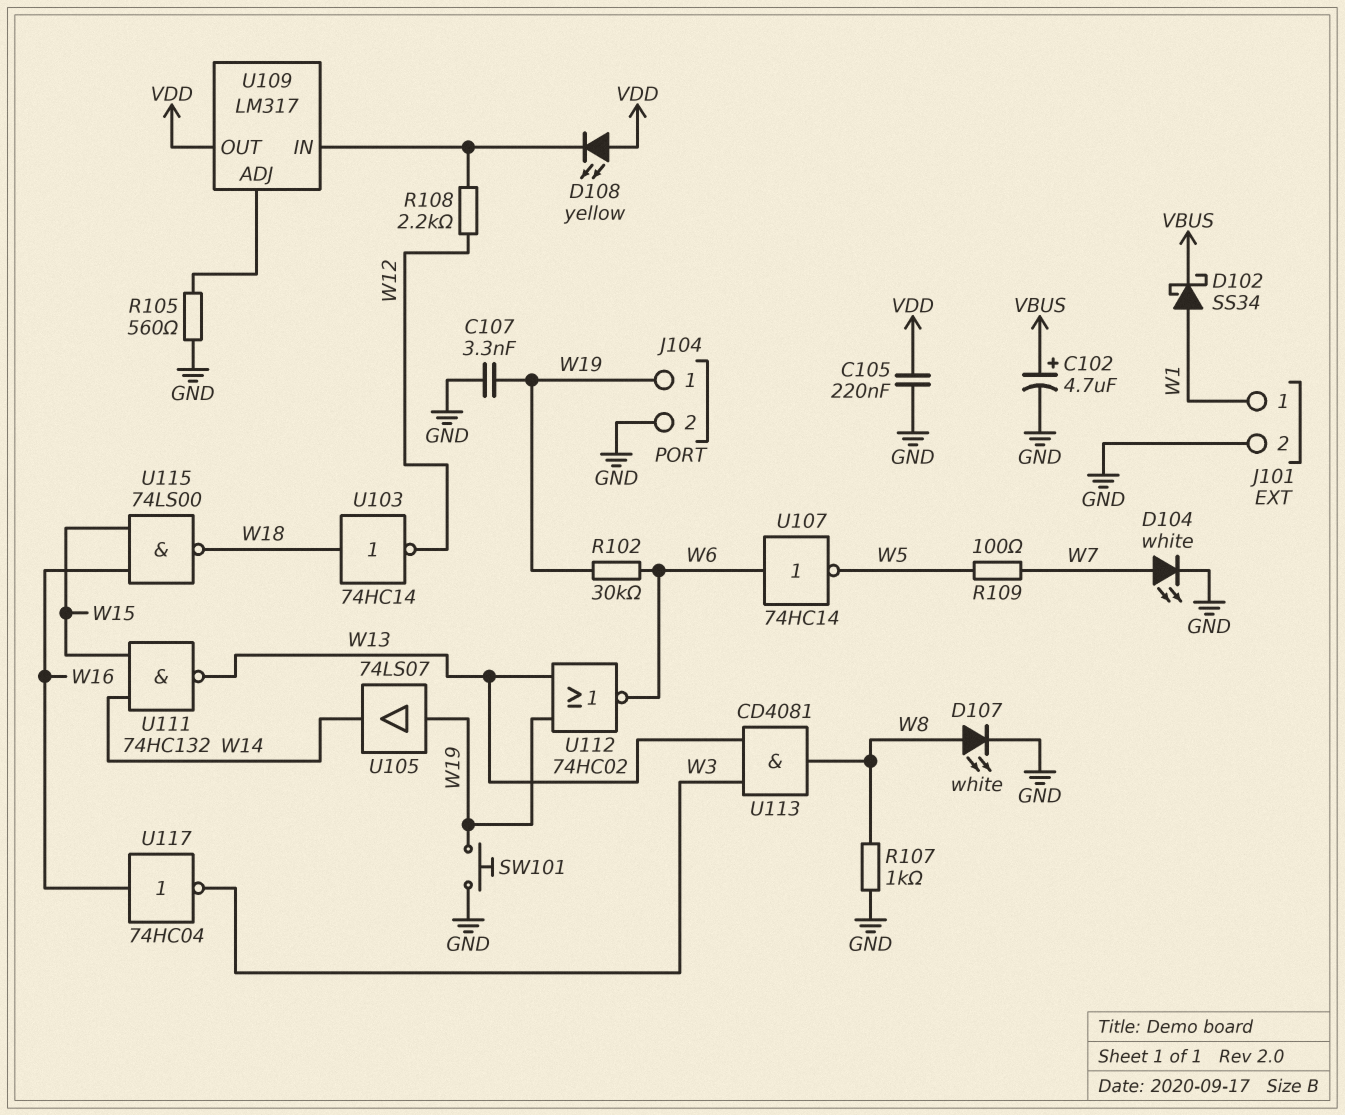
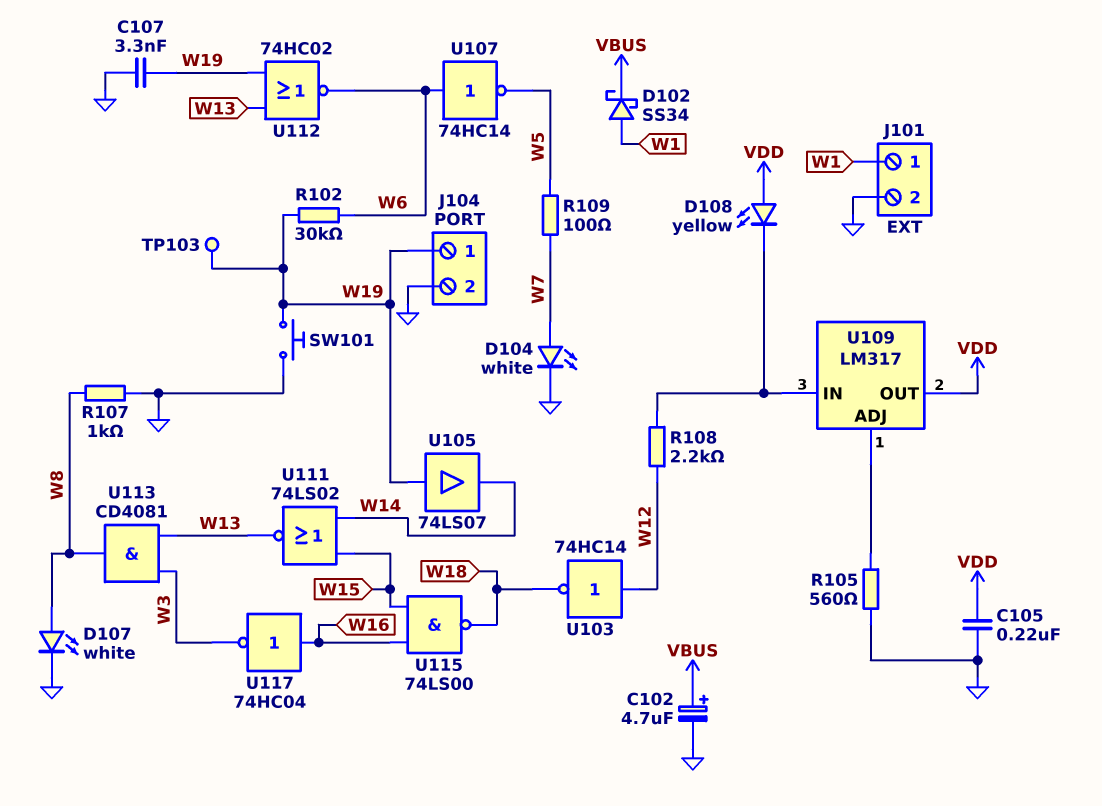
TP103: none -> test point (W19)
U103: NOT 74HC14 (in W18, out W12) -> NOT 74HC14 (in W12, out W18)
U111: NAND 74HC132 (in W14, in W15, out W13) -> NOR 74LS02 (in W14, in W15, out W13)

